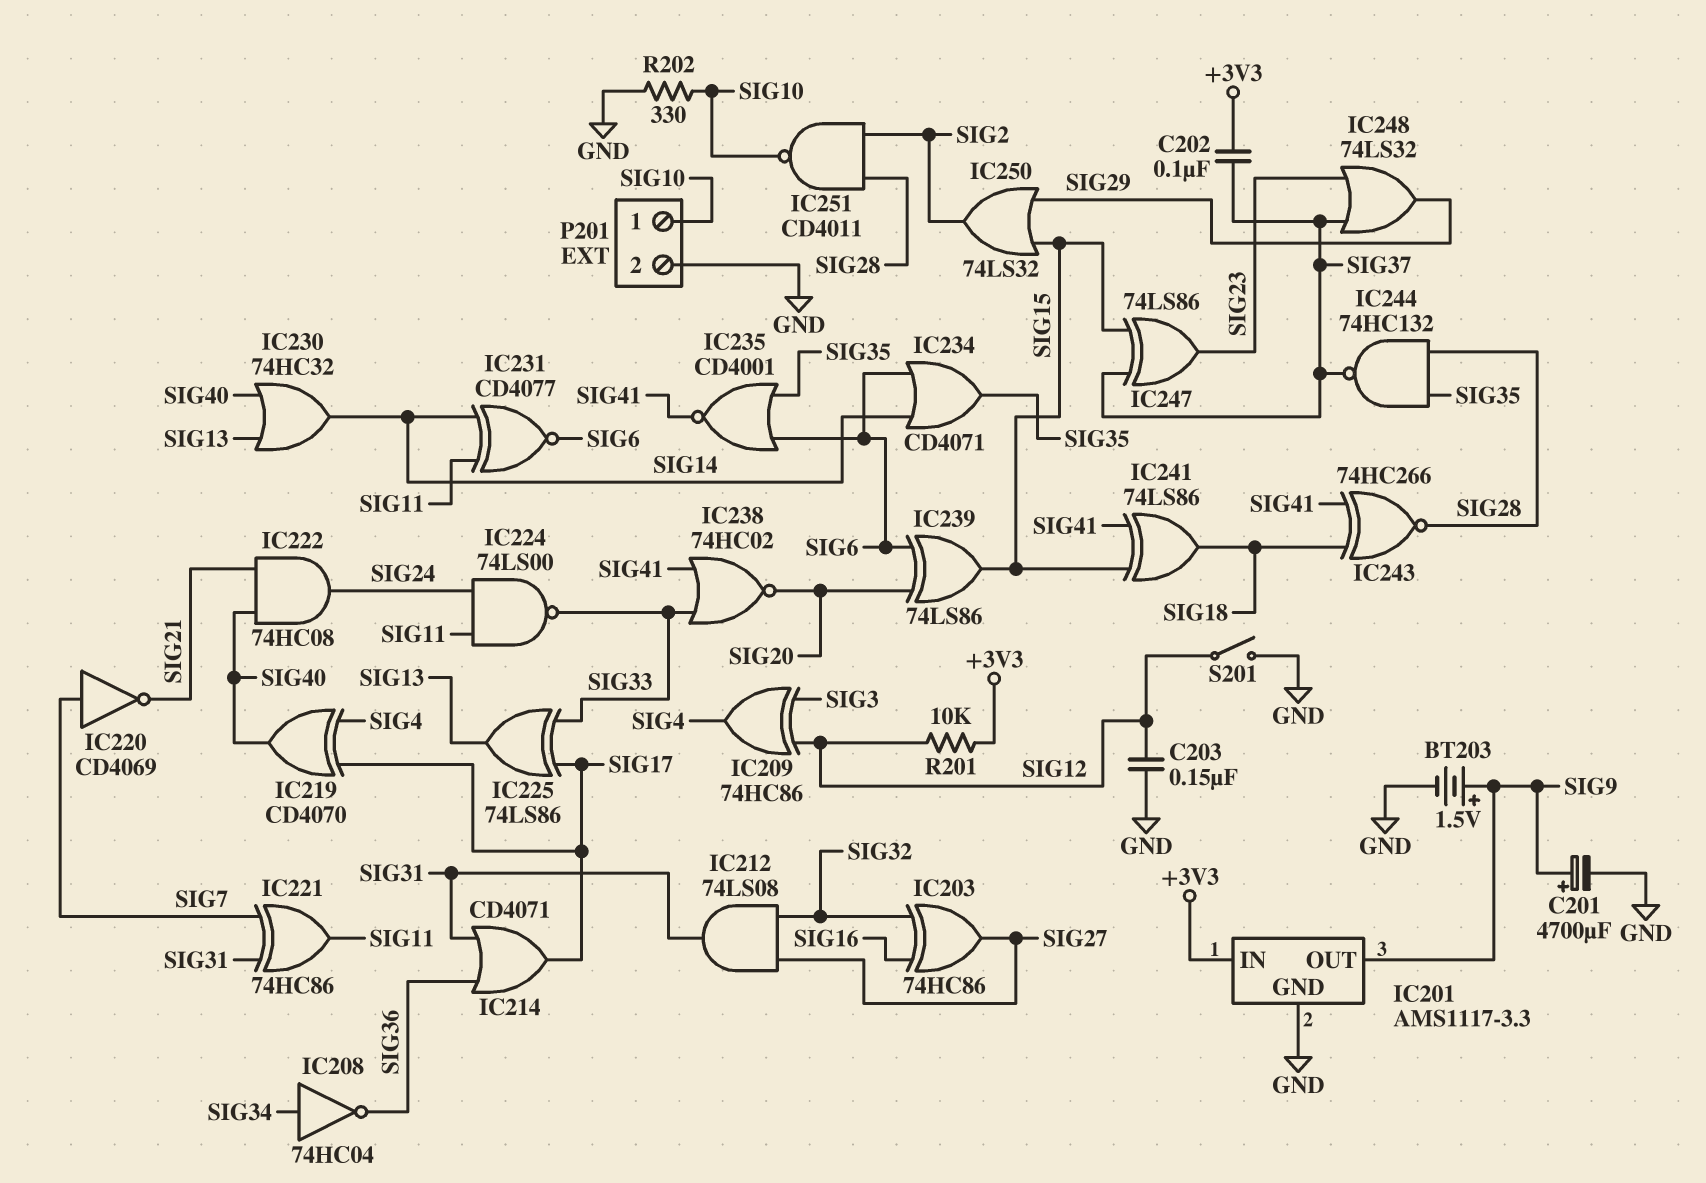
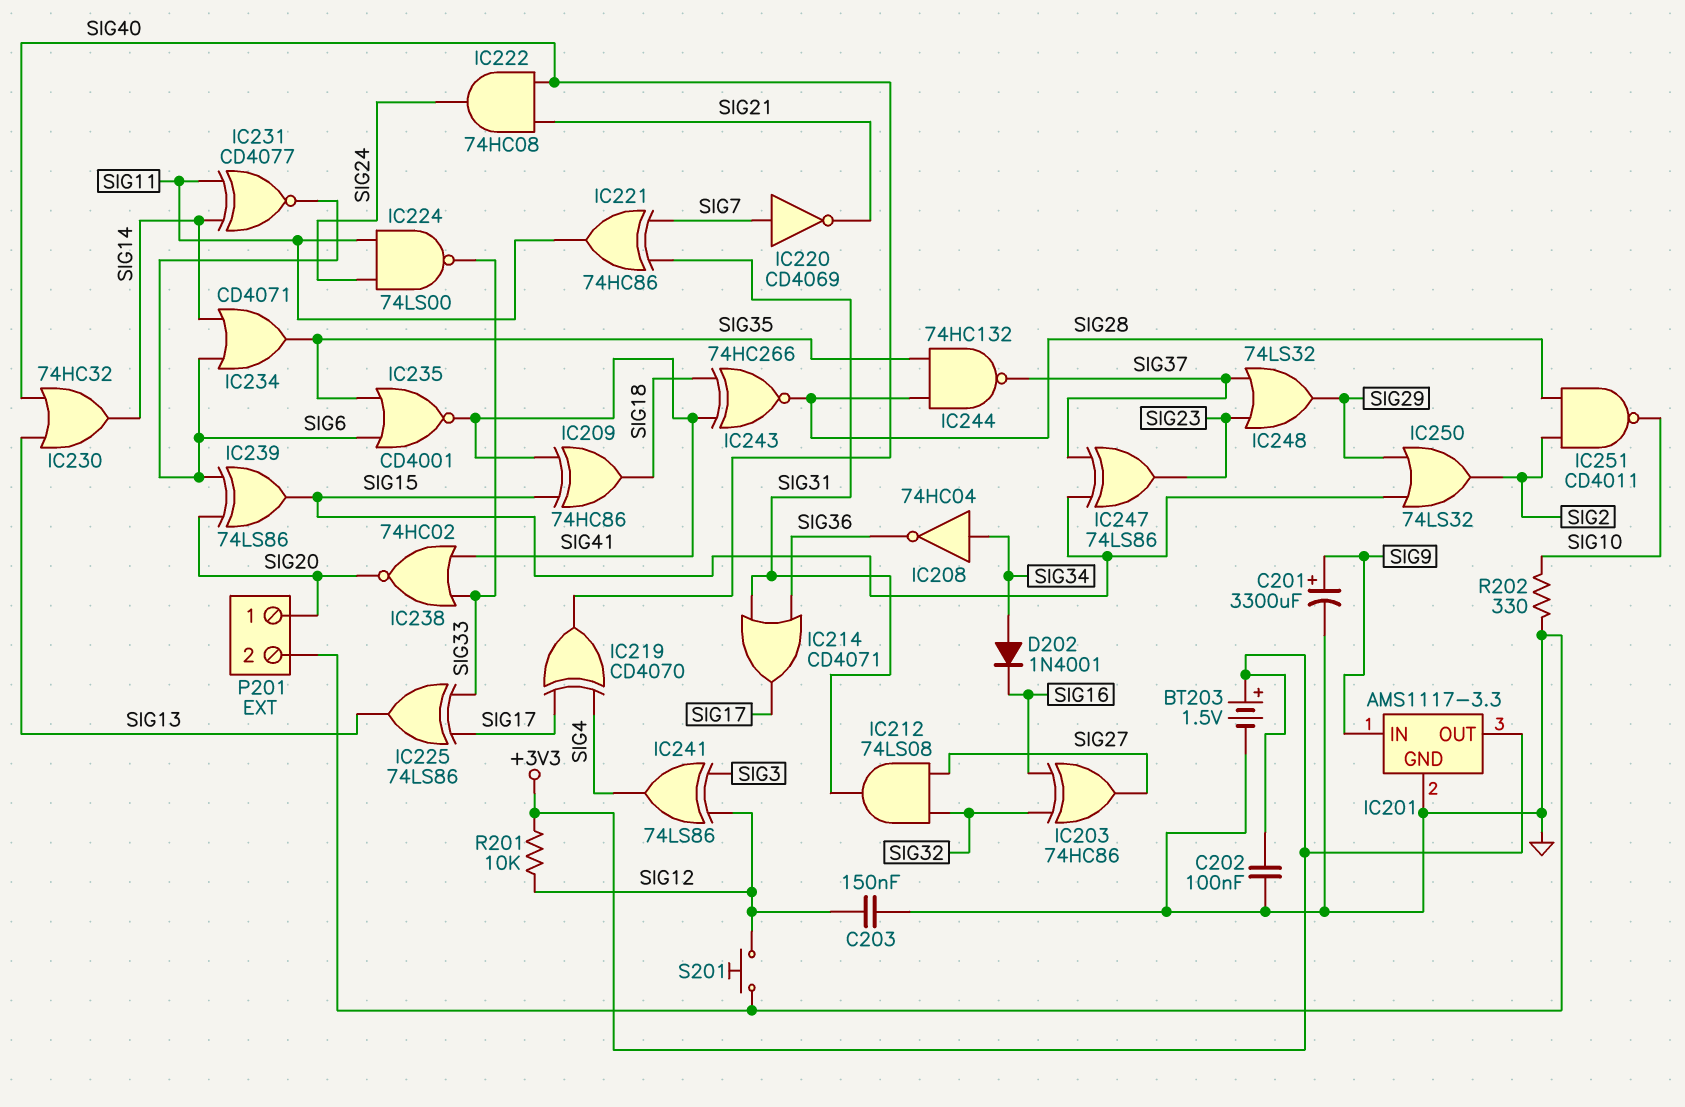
BT203: 1.5V (plus SIG9, minus GND) -> 1.5V (plus +3V3, minus GND)
C201: 4700uF (plus SIG9, minus GND) -> 3300uF (plus SIG9, minus GND)
C202: 100nF (+3V3, SIG37) -> 100nF (+3V3, GND)
D202: none -> diode 1N4001 (A SIG34, K SIG16)
IC201 pin IN: +3V3 -> SIG9
IC201 pin OUT: SIG9 -> +3V3
IC209: XOR 74HC86 (in SIG3, in SIG12, out SIG4) -> XOR 74HC86 (in SIG15, in SIG41, out SIG18)
IC241: XOR 74LS86 (in SIG15, in SIG41, out SIG18) -> XOR 74LS86 (in SIG3, in SIG12, out SIG4)
P201 pin 1: SIG10 -> SIG20
S201: switch (GND, SIG12) -> button (GND, SIG12)

